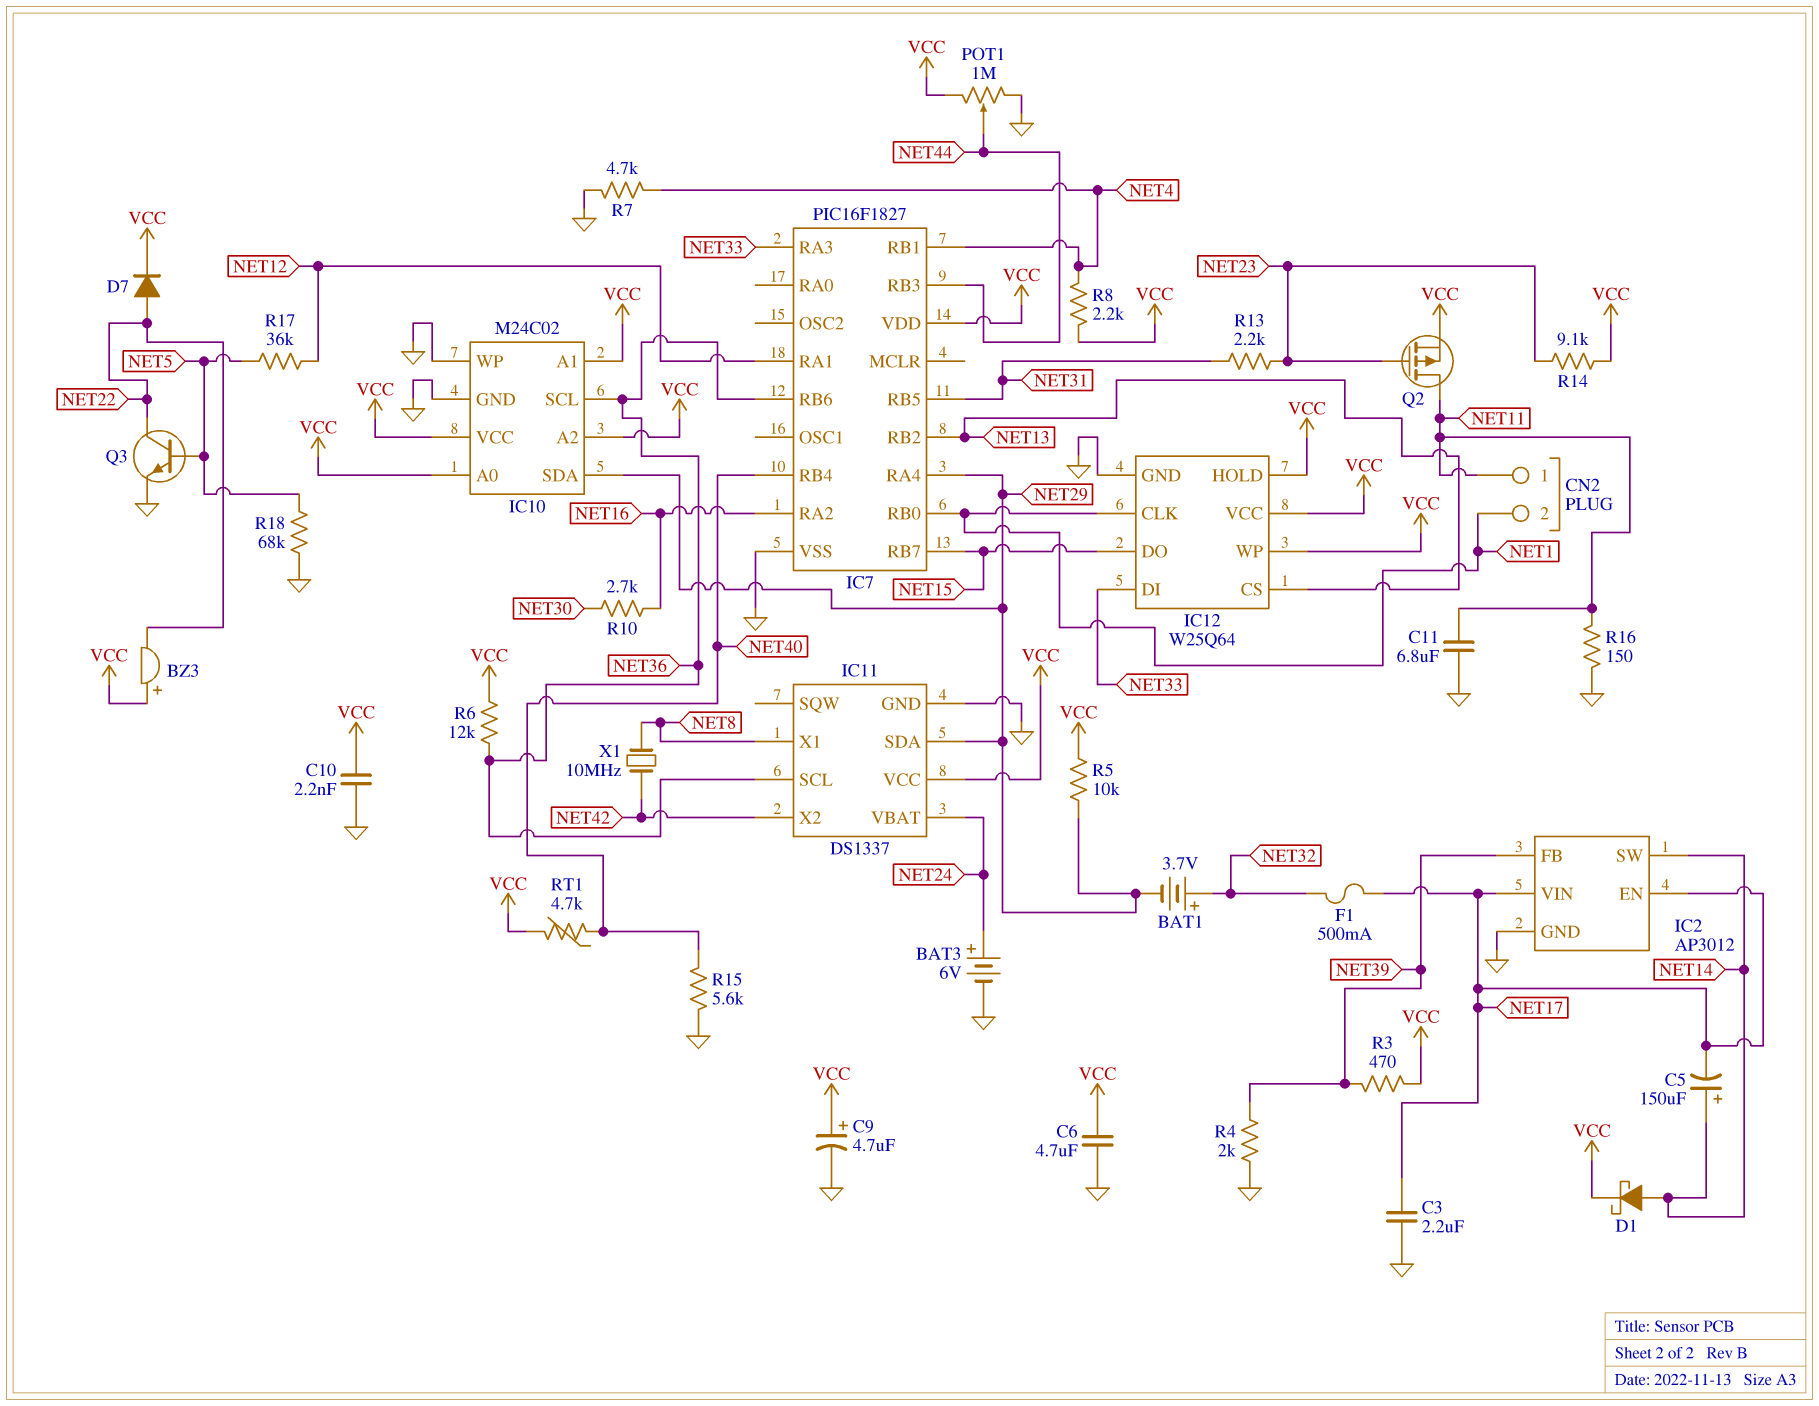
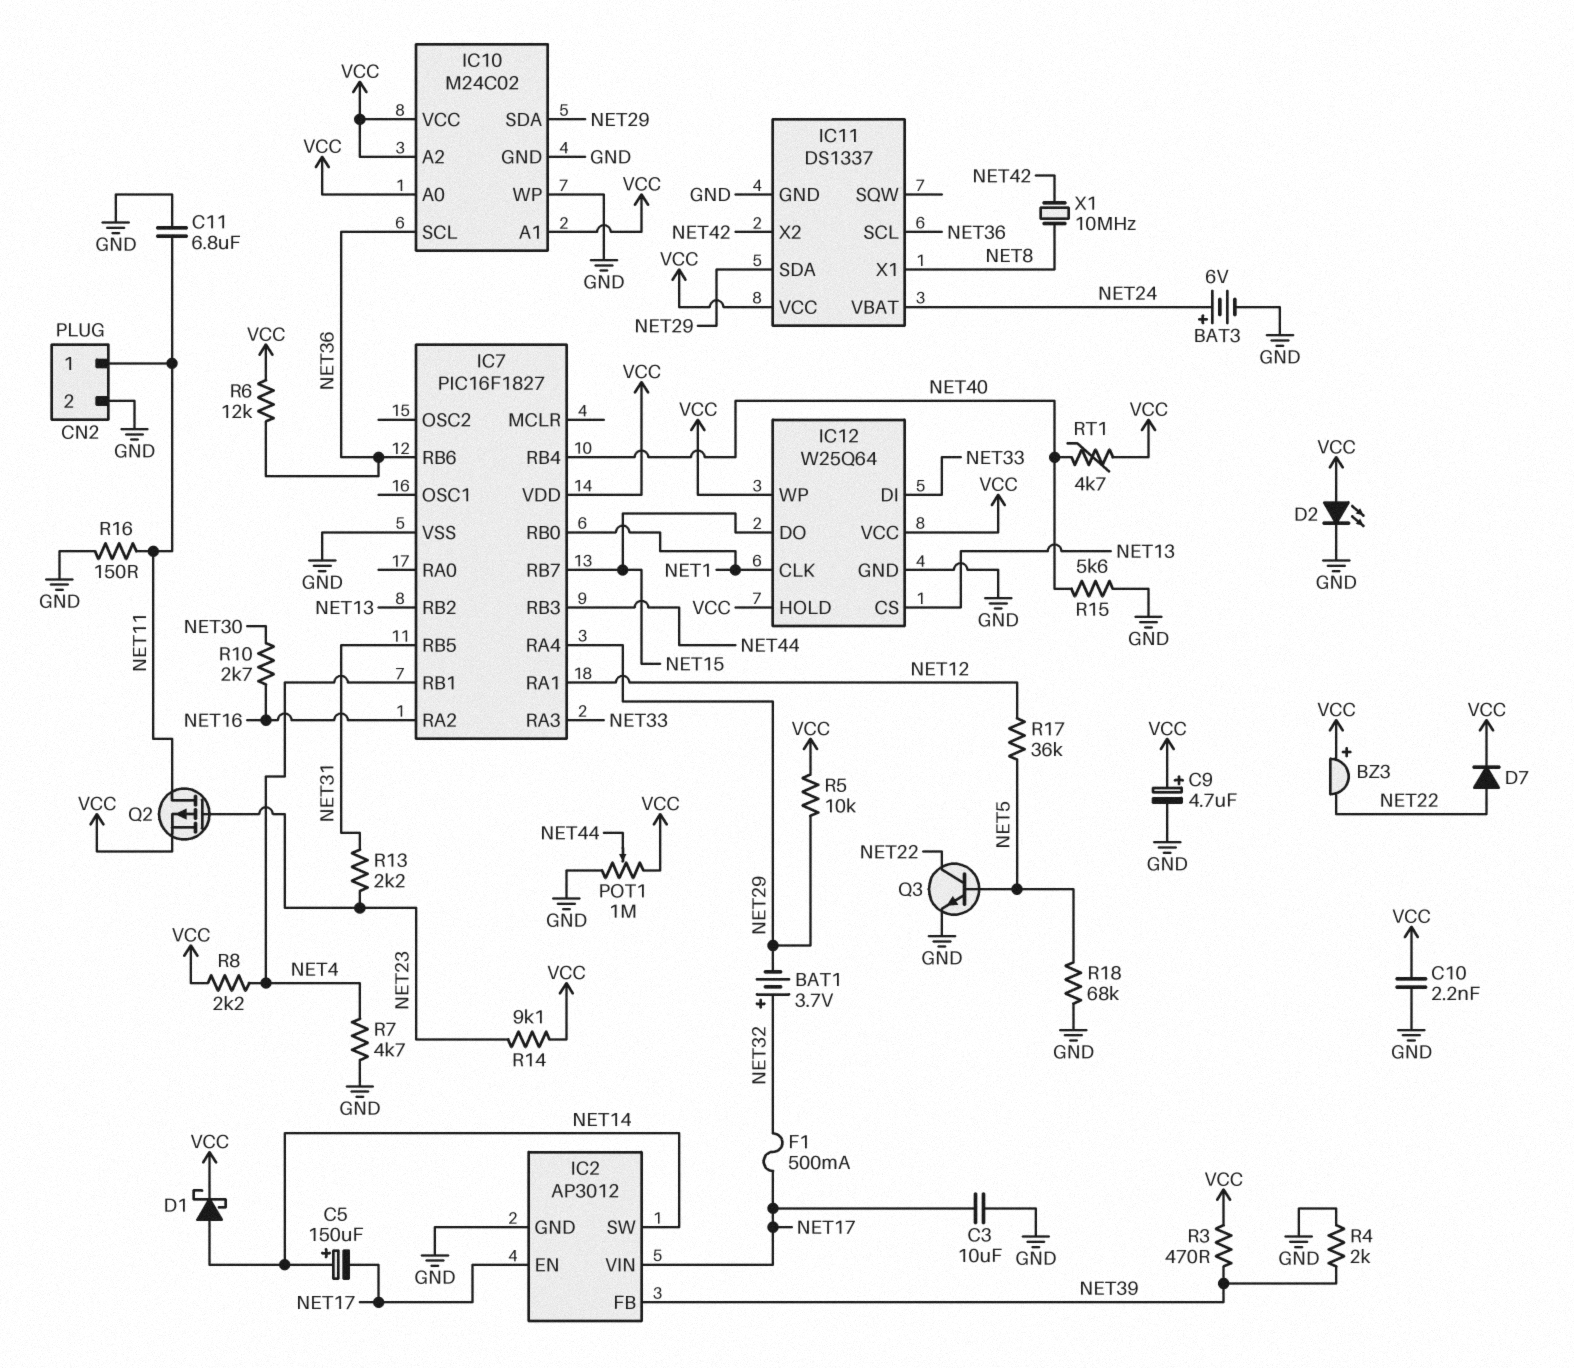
C3: 2.2uF (GND, NET17) -> 10uF (GND, NET17)
C6: 4.7uF (GND, VCC) -> none
CN2 pin 2: NET1 -> GND
D2: none -> LED (A VCC, K GND)

